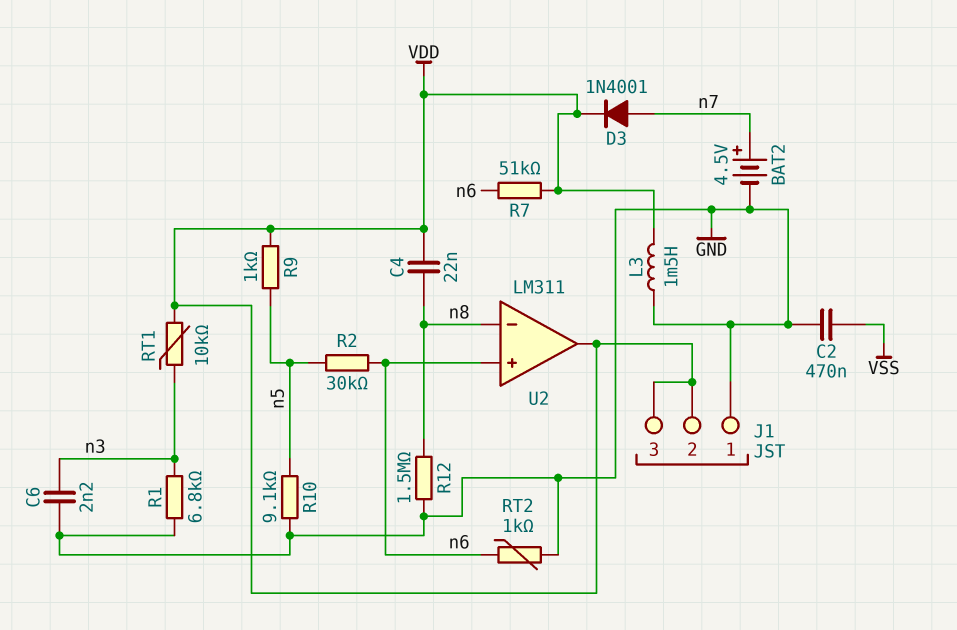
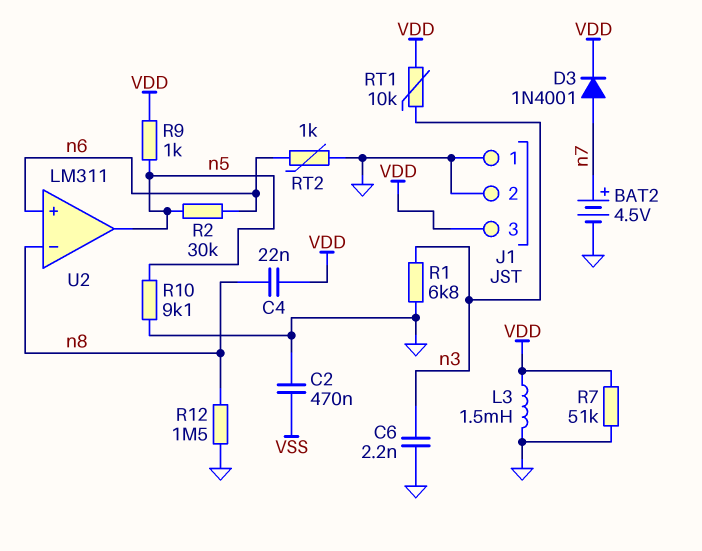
J1 pin 2: VDD -> GND
R7: 51k (VDD, n6) -> 51k (GND, VDD)
U2 pin out: VDD -> n5

